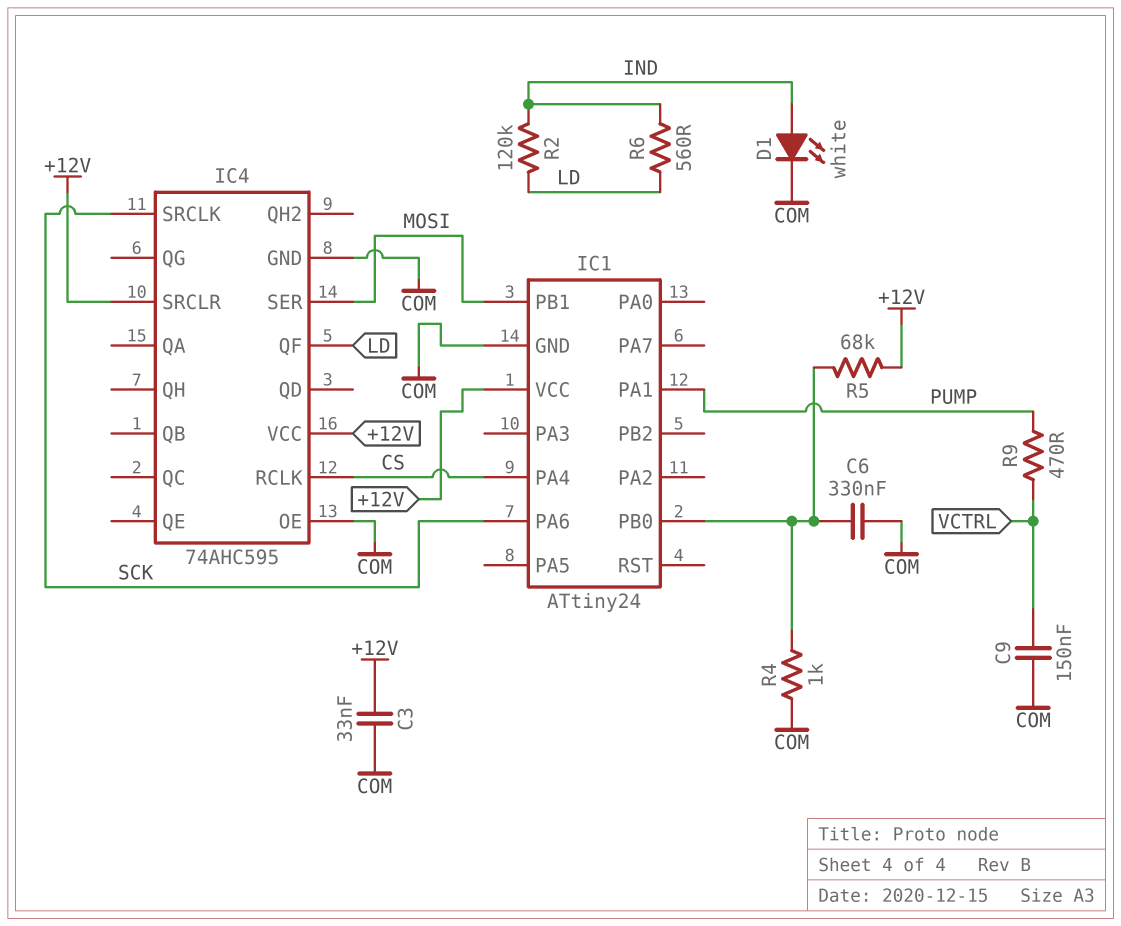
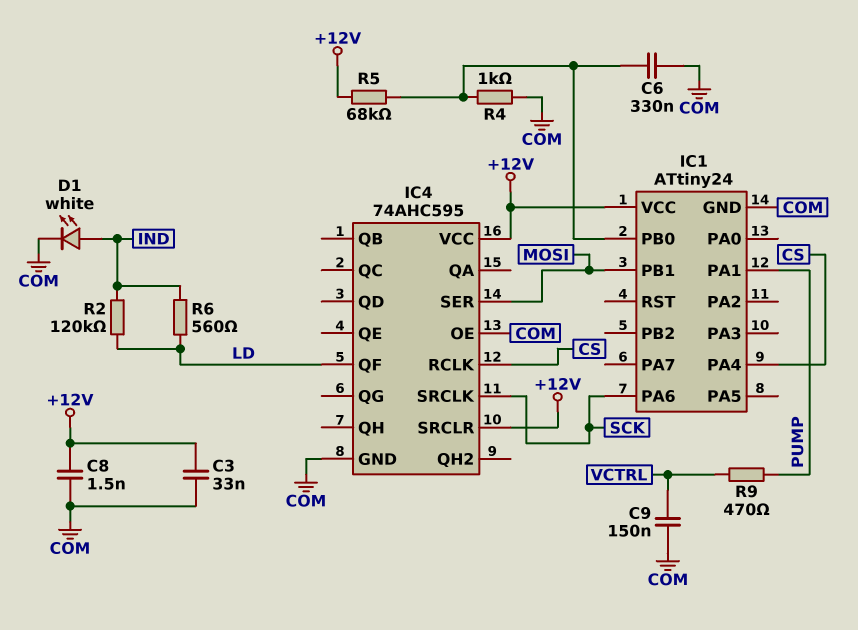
C8: none -> 1.5nF (+12V, COM)

